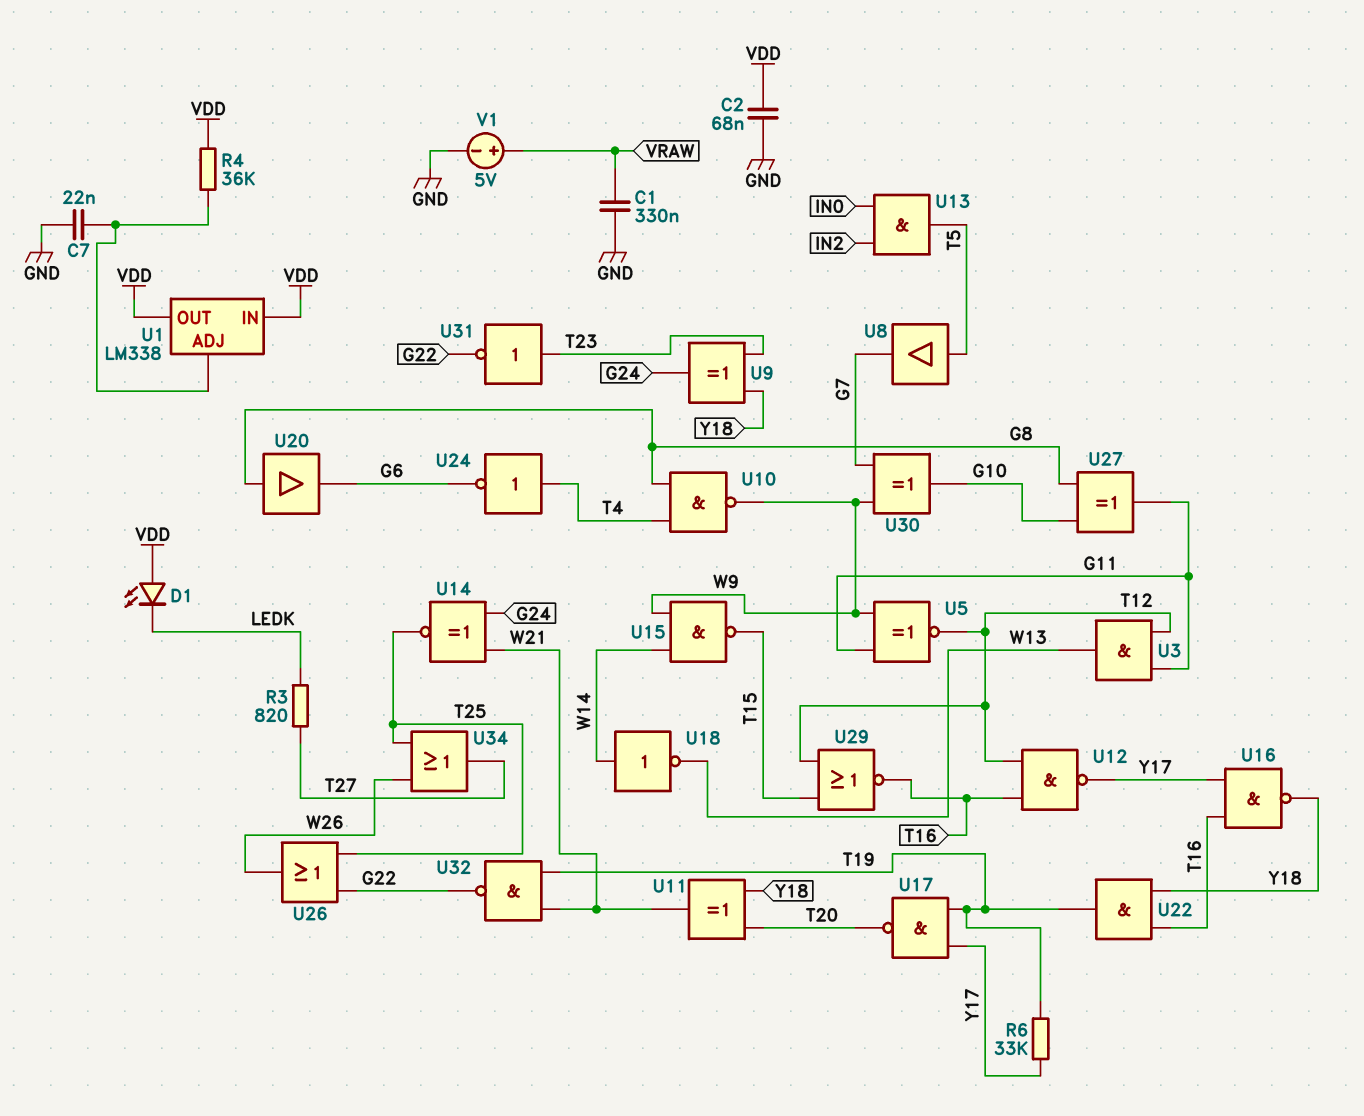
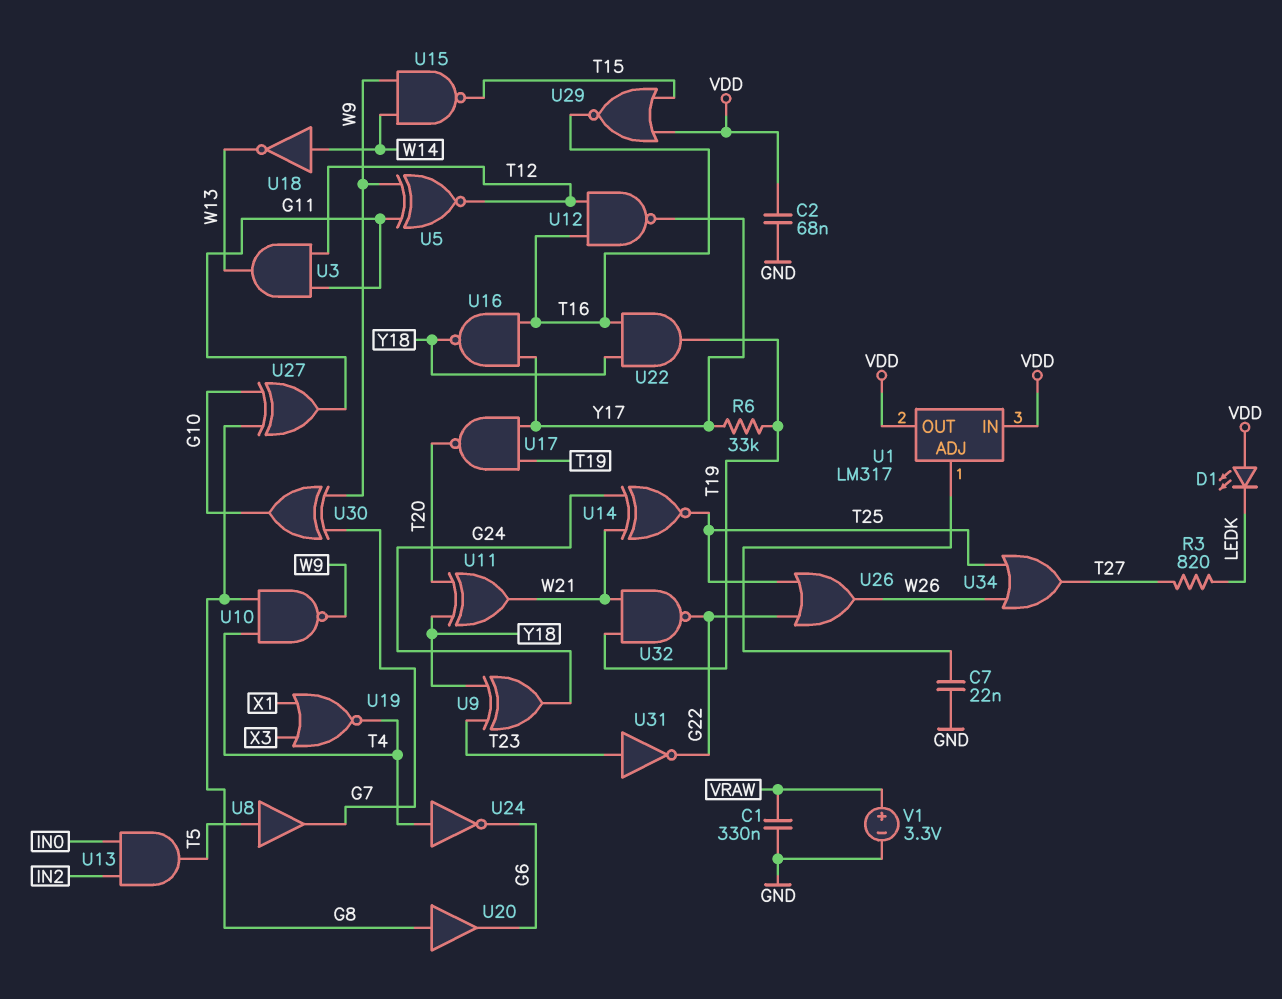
R4: 36k (U1/ADJ, VDD) -> none
U1: LM338 -> LM317
U19: none -> NOR (in X1, in X3, out T4)
U29: NOR (in T12, in T15, out T16) -> NOR (in T15, in VDD, out T16)
V1: 5V (plus VRAW, minus GND) -> 3.3V (plus VRAW, minus GND)

